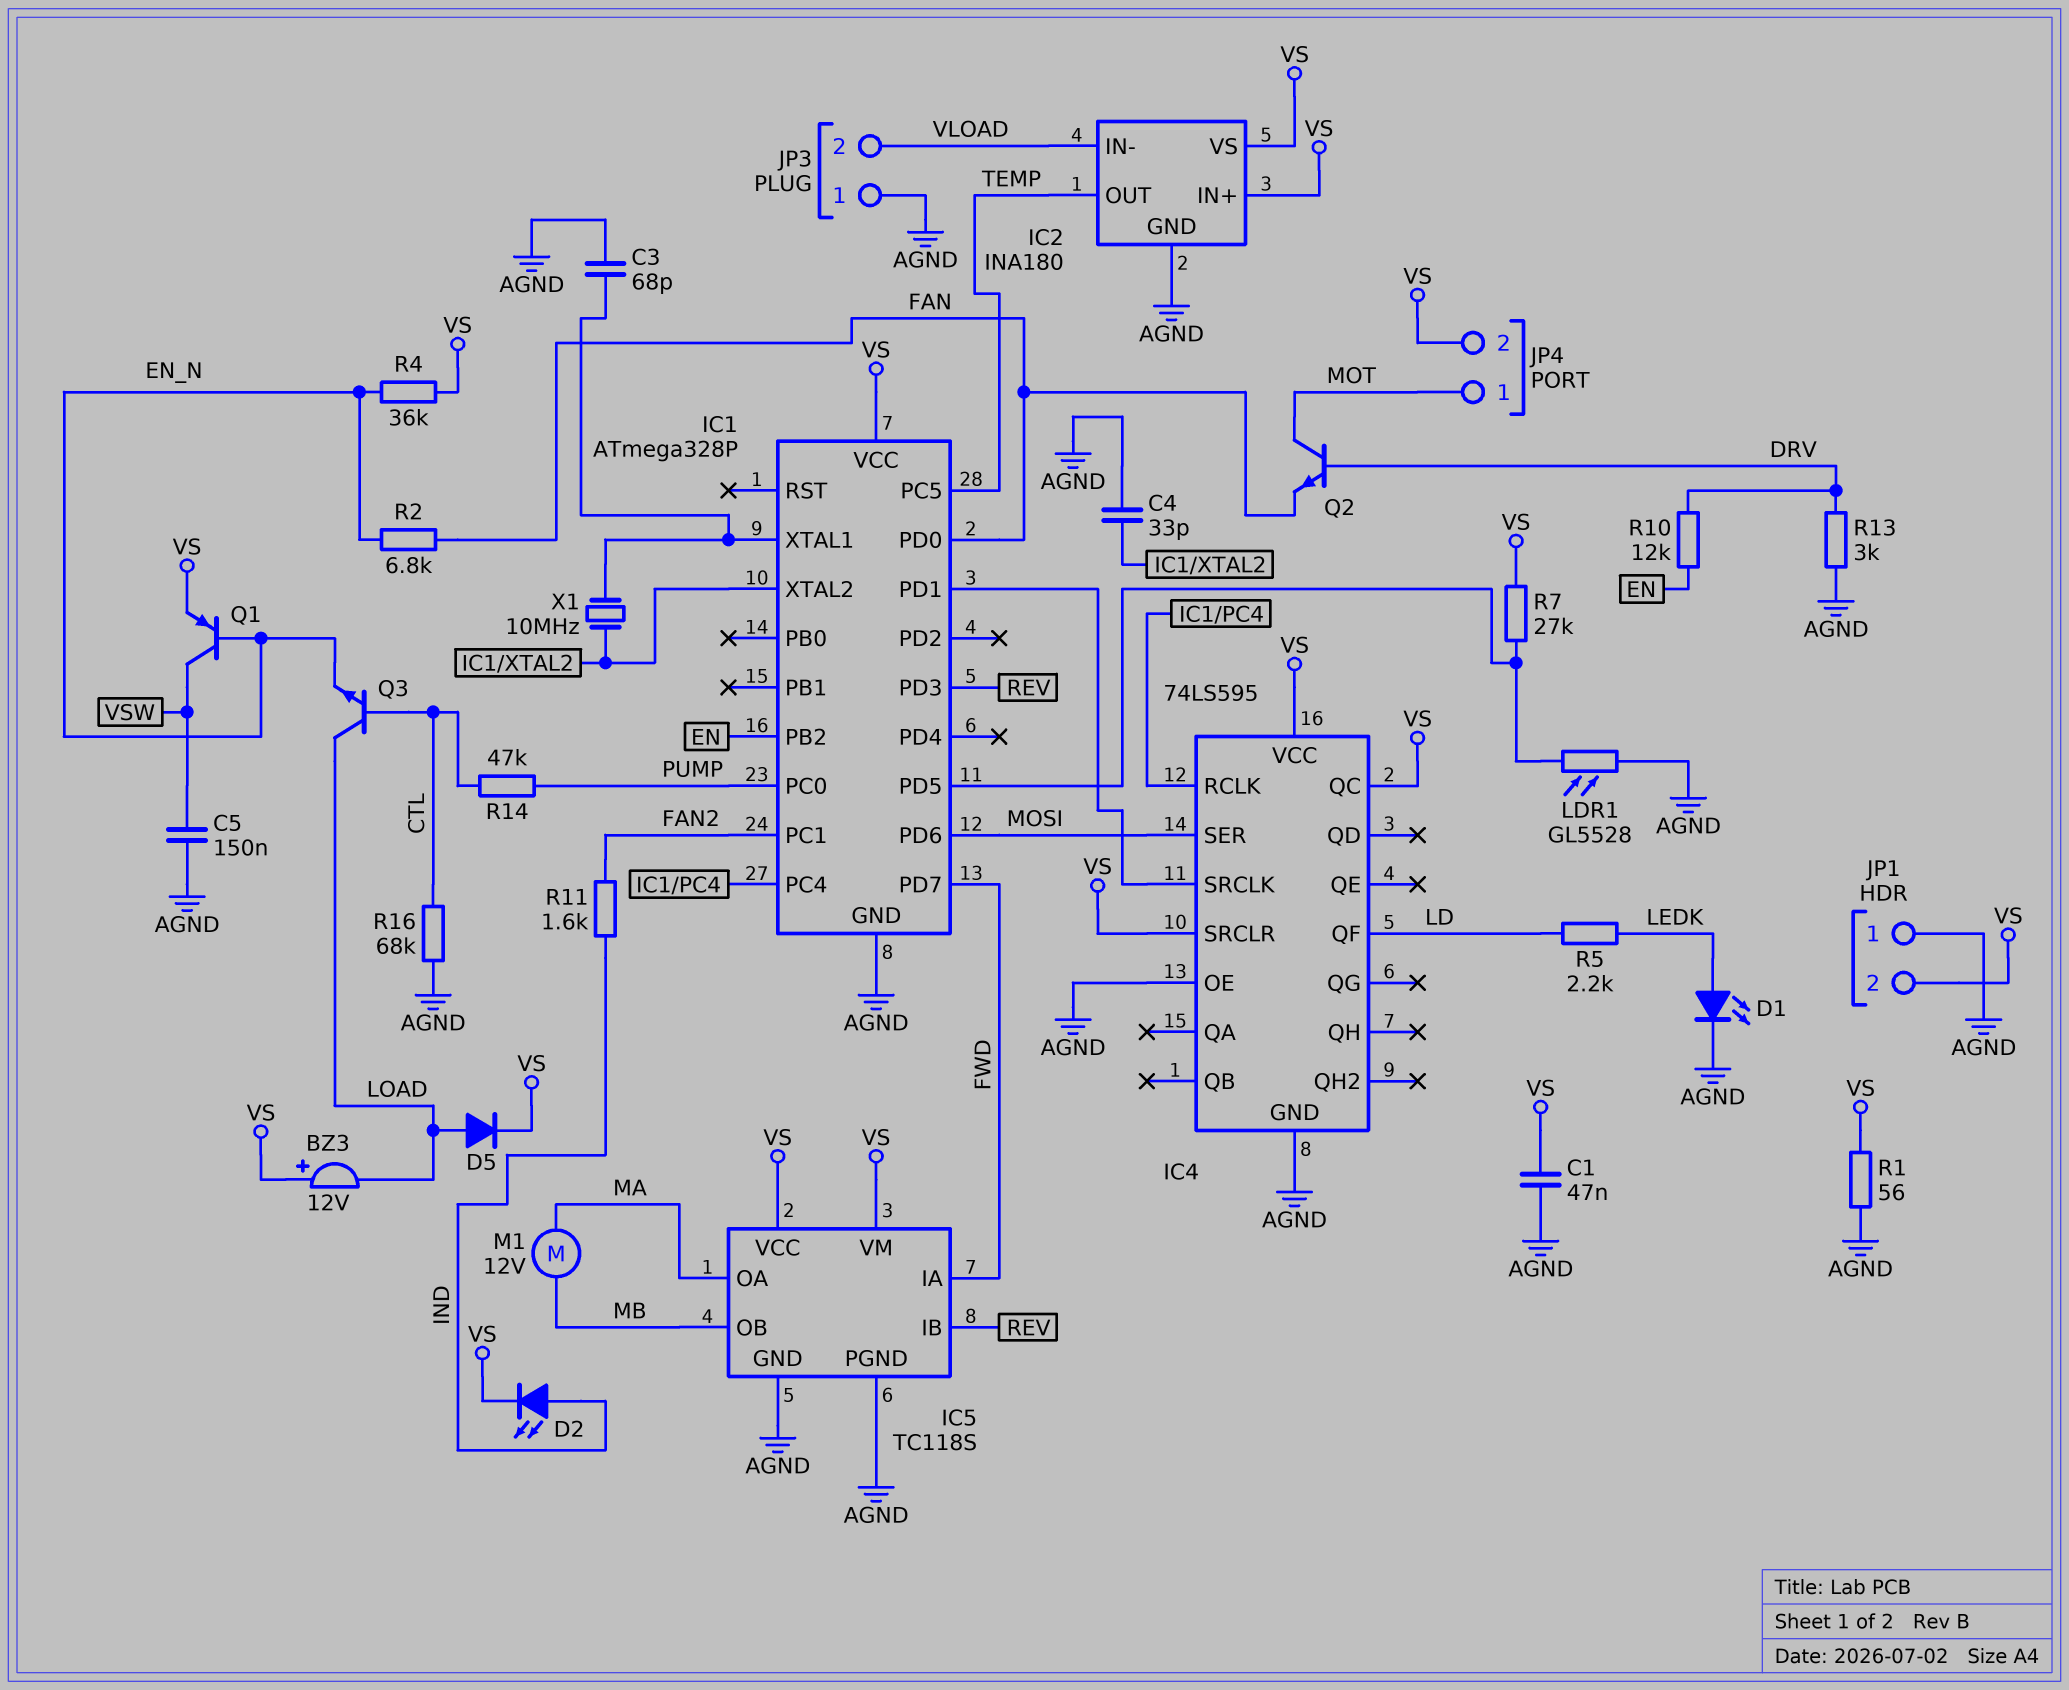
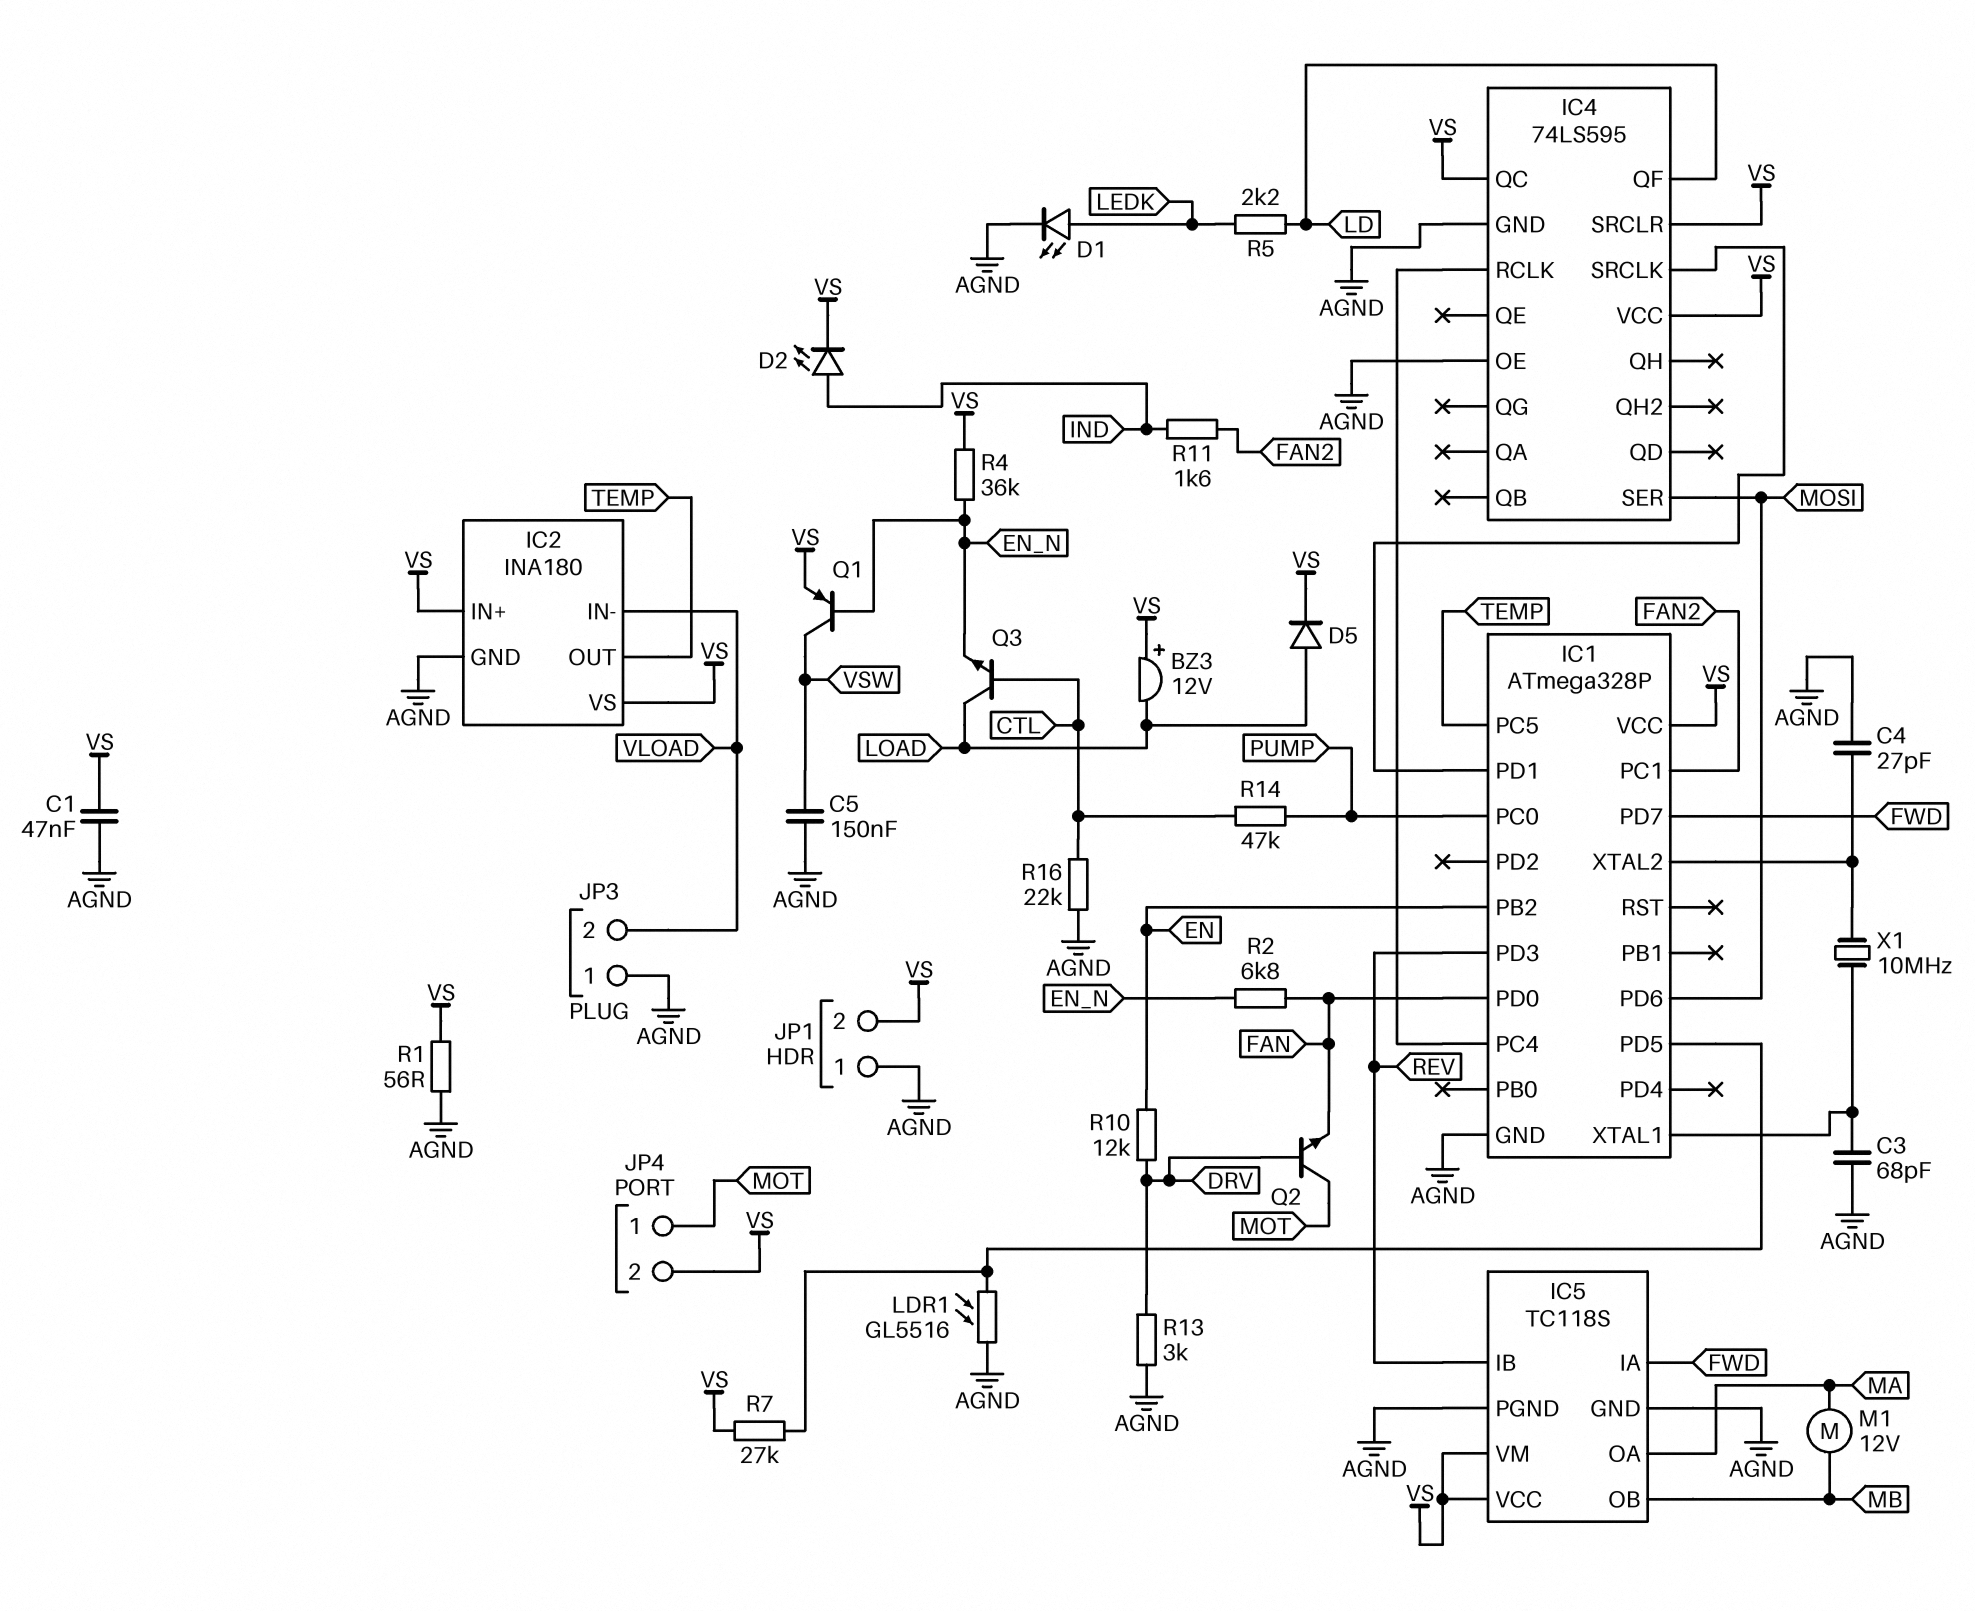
C4: 33pF (AGND, IC1/XTAL2) -> 27pF (AGND, IC1/XTAL2)
LDR1: GL5528 (AGND, IC1/PD5) -> GL5516 (AGND, IC1/PD5)
R16: 68k (AGND, CTL) -> 22k (AGND, CTL)

